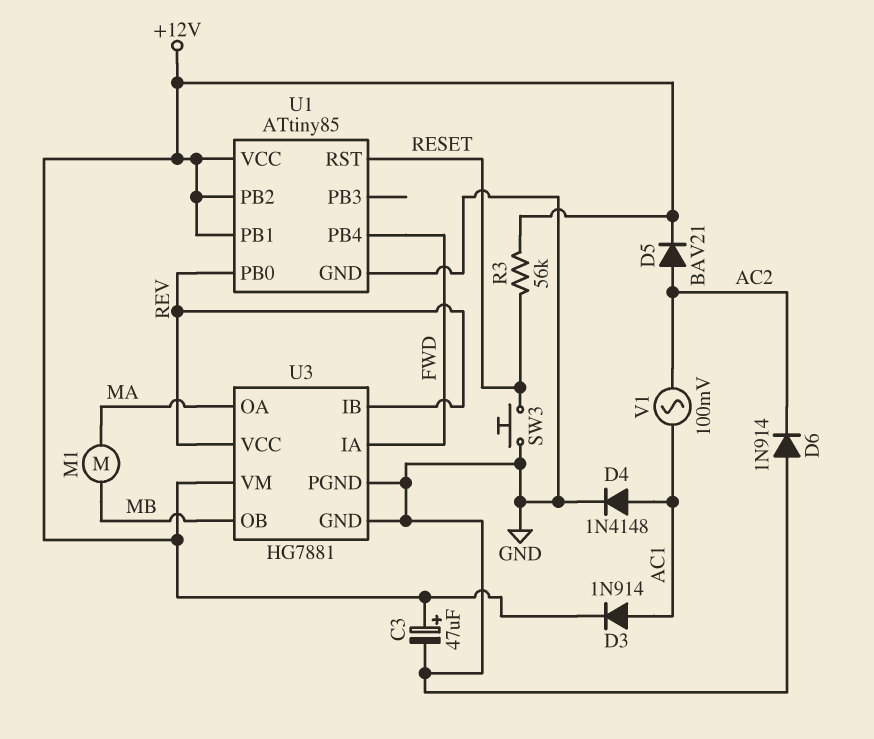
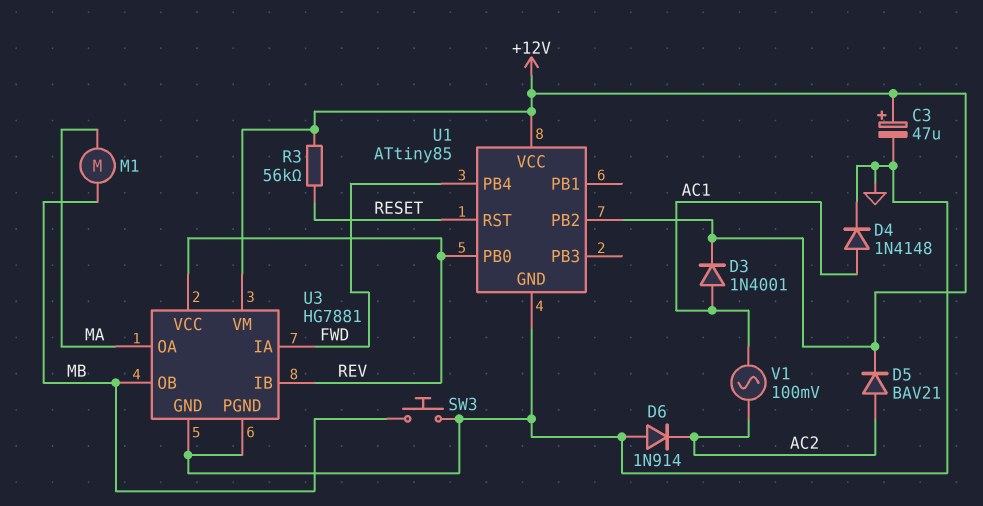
D3: diode 1N914 (A AC1, K +12V) -> diode 1N4001 (A AC1, K +12V)
SW3: button (GND, RESET) -> button (GND, MB)
U1 pin PB1: +12V -> none

